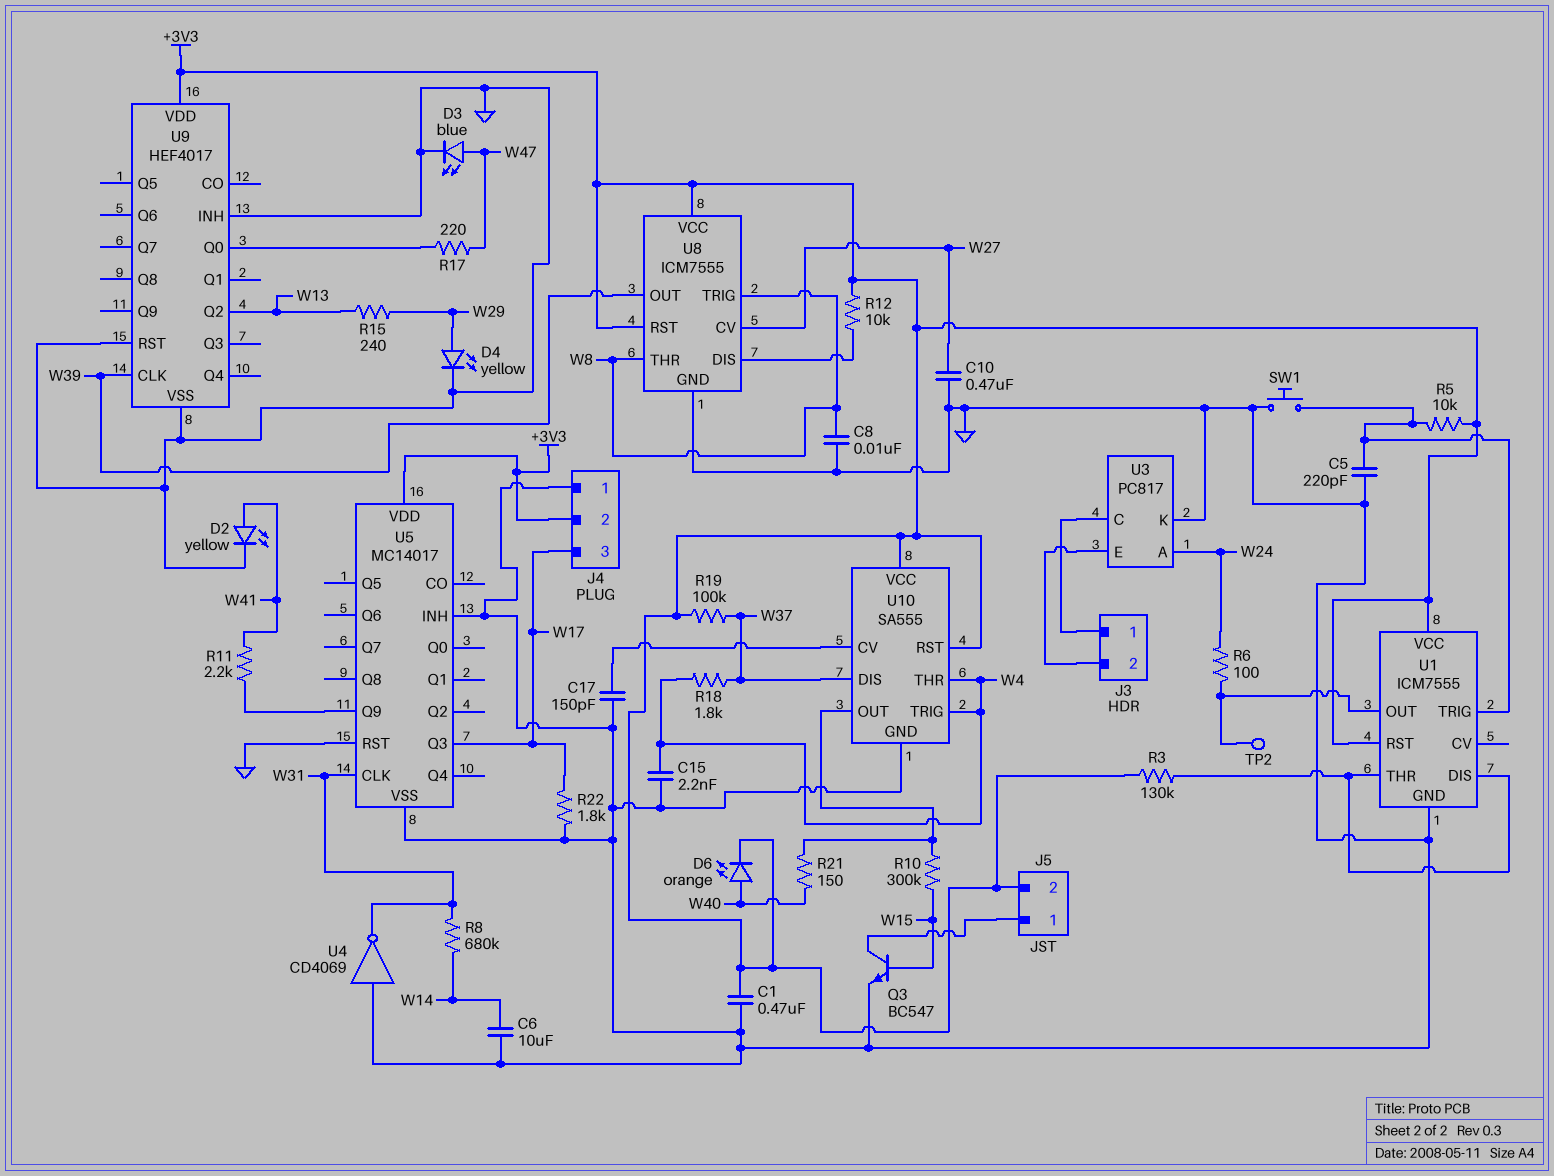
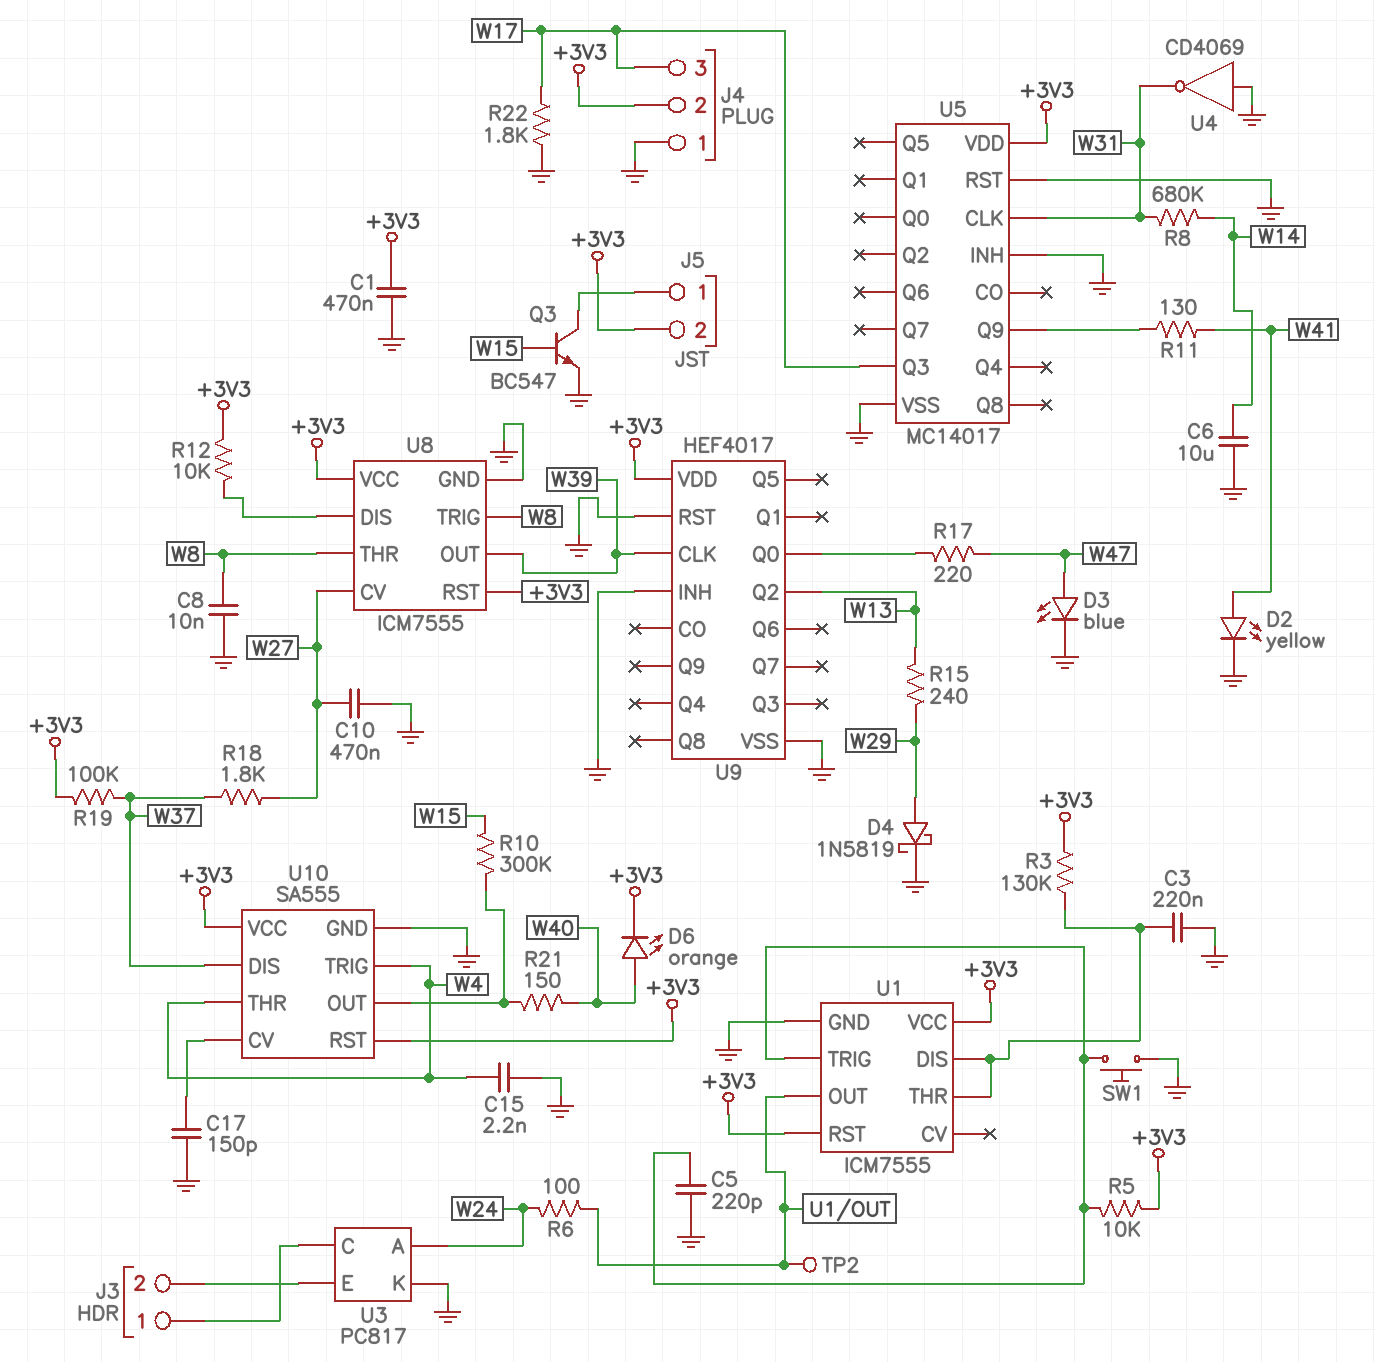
C3: none -> 220nF (GND, U1/DIS)
D4: LED yellow (A W29, K GND) -> schottky 1N5819 (A W29, K GND)
R11: 2.2k (U5/Q9, W41) -> 130 (U5/Q9, W41)
R18: 1.8k (W4, W37) -> 1.8k (W27, W37)

